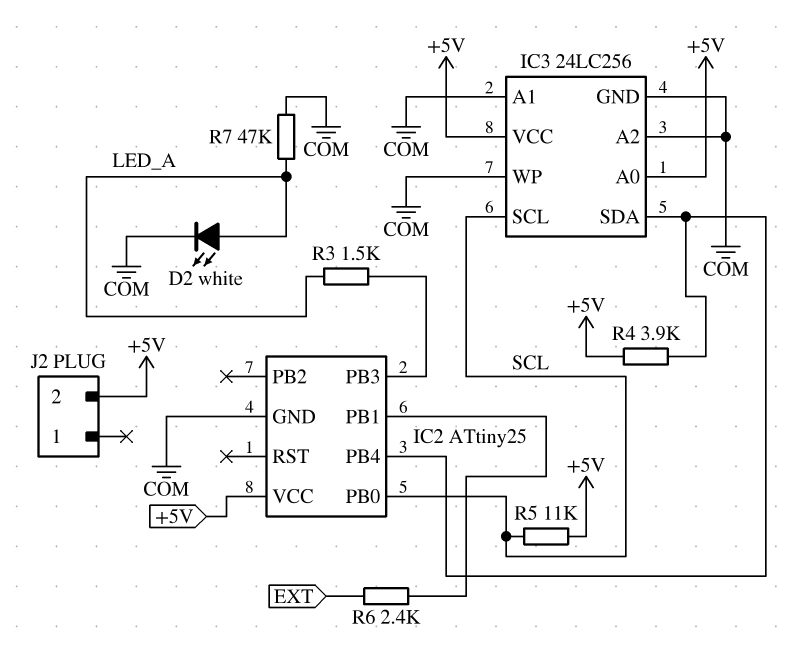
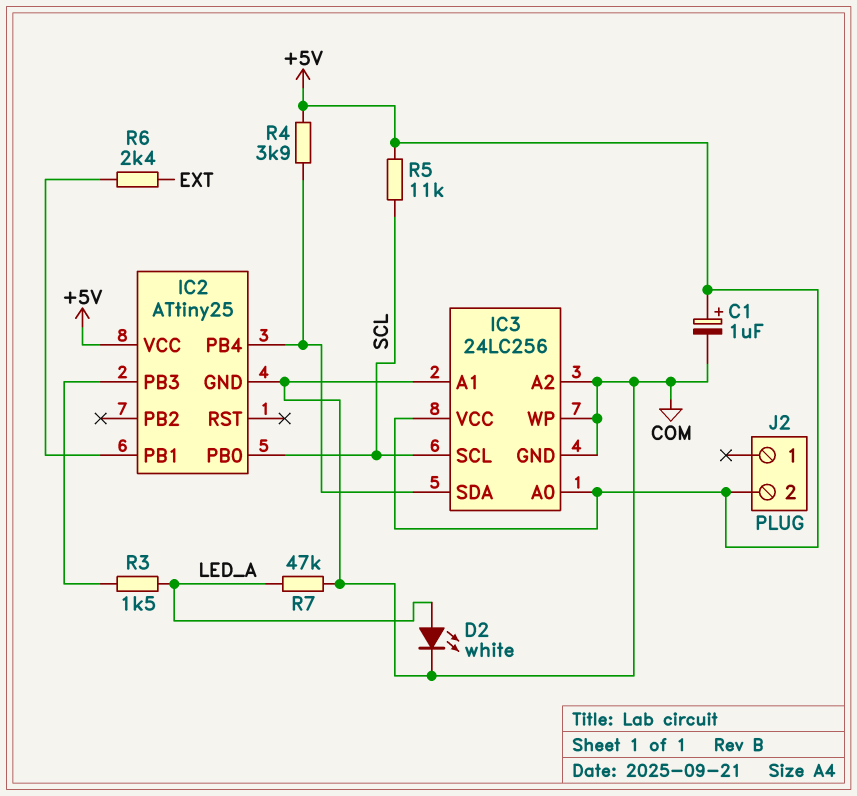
C1: none -> 1uF (plus +5V, minus COM)

